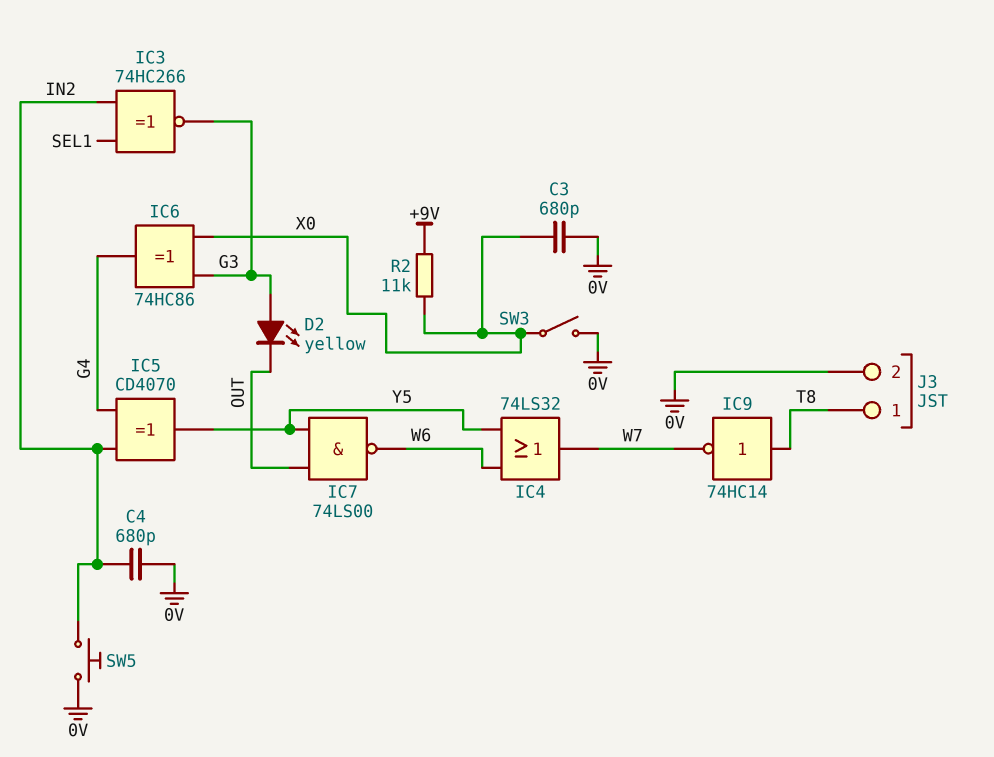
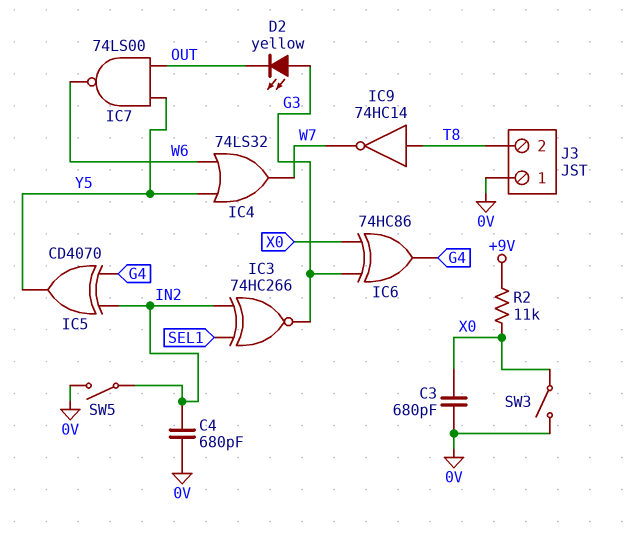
J3 pin 1: T8 -> 0V
J3 pin 2: 0V -> T8
SW5: button (0V, IN2) -> switch (0V, IN2)

